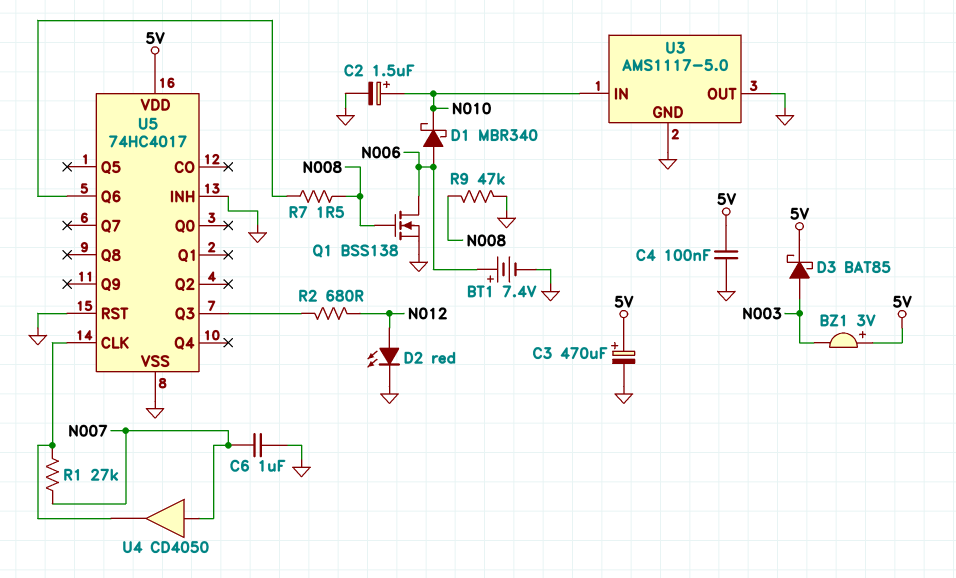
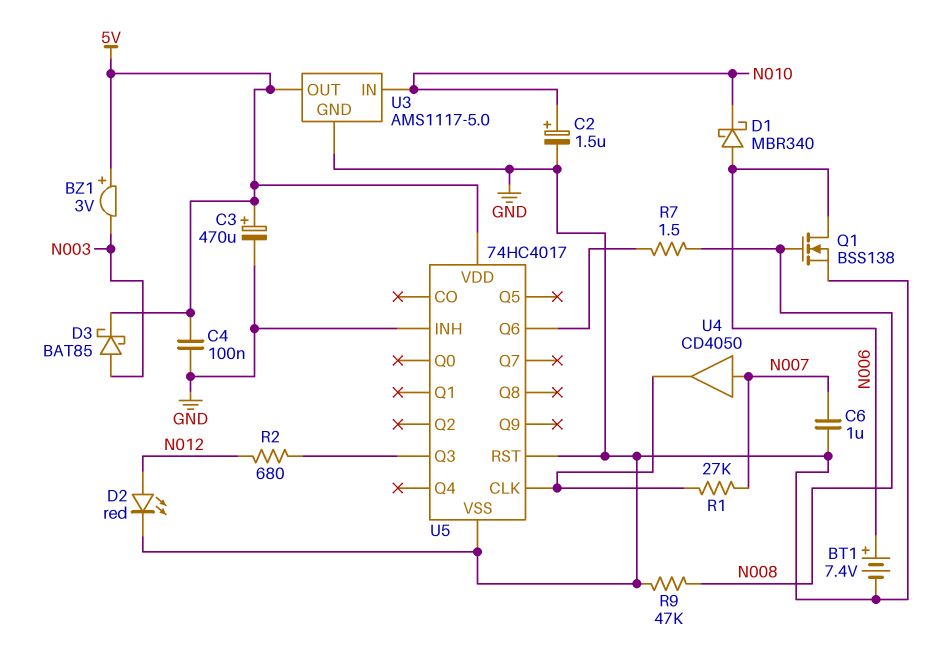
U3 pin OUT: GND -> 5V

